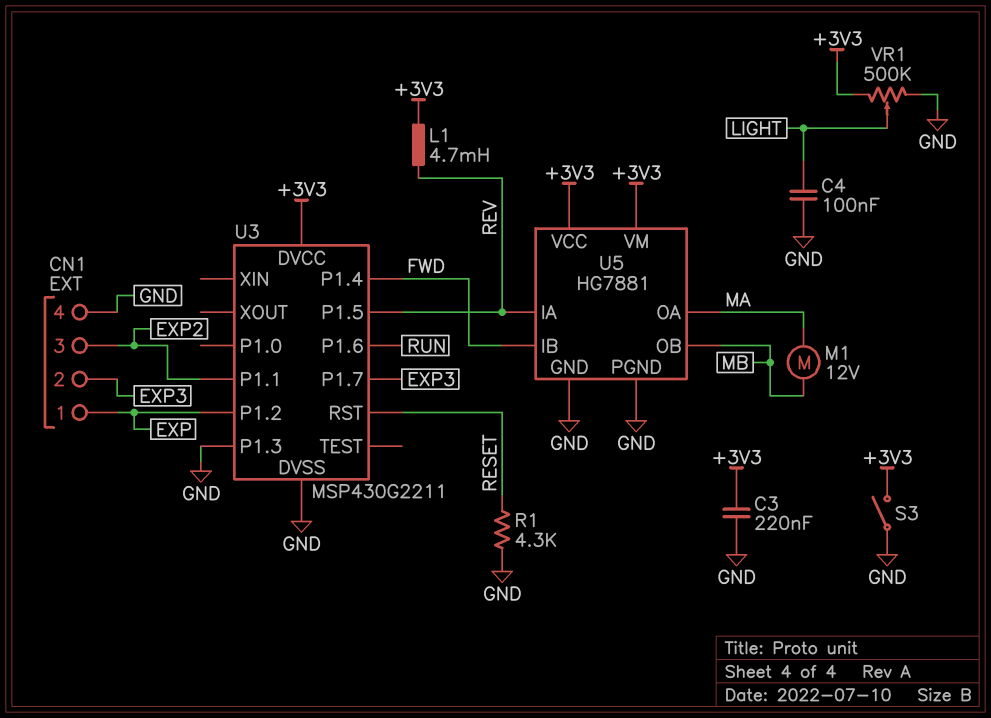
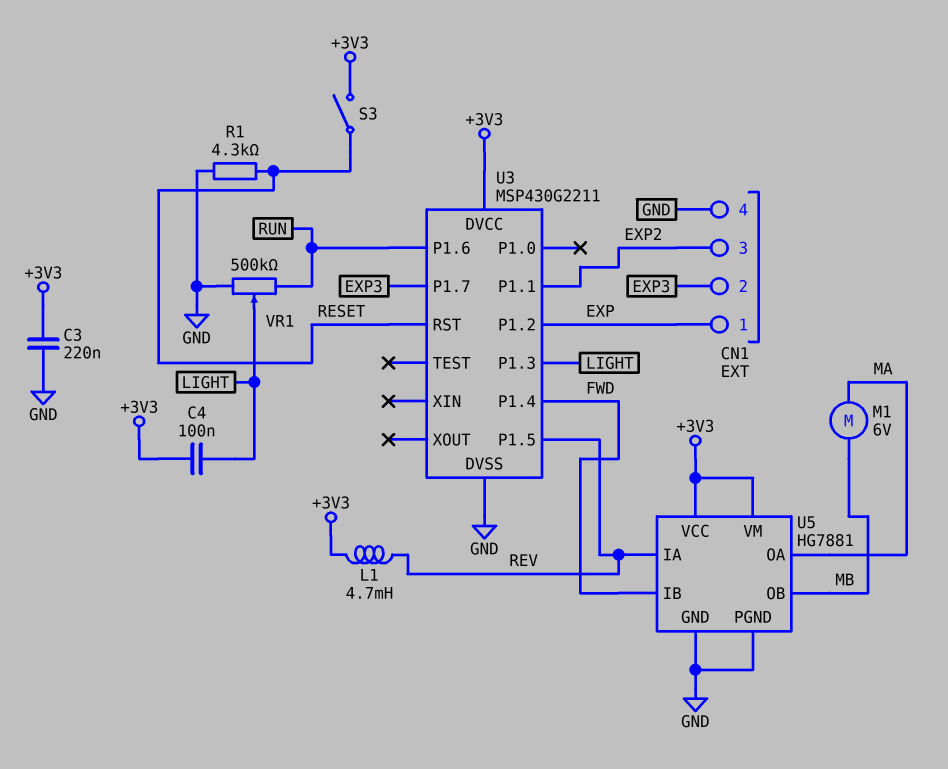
C4: 100nF (GND, LIGHT) -> 100nF (+3V3, LIGHT)
M1: motor 12V (MA, MB) -> motor 6V (MA, MB)
S3: switch (+3V3, GND) -> switch (+3V3, RESET)
U3 pin P1.3: GND -> LIGHT
VR1: 500k (+3V3, GND, wiper LIGHT) -> 500k (GND, RUN, wiper LIGHT)

